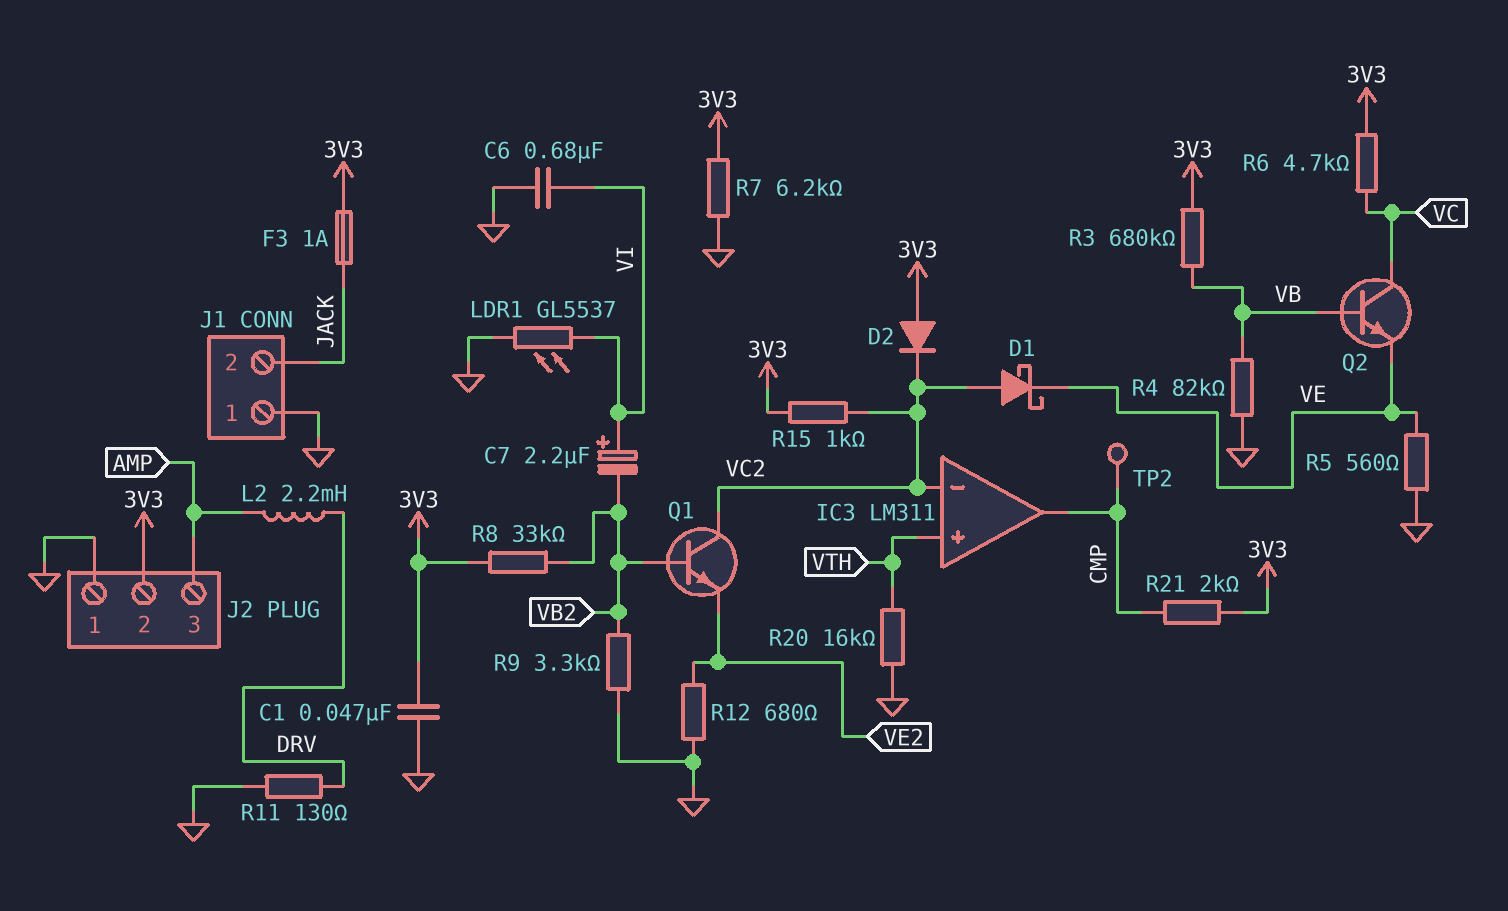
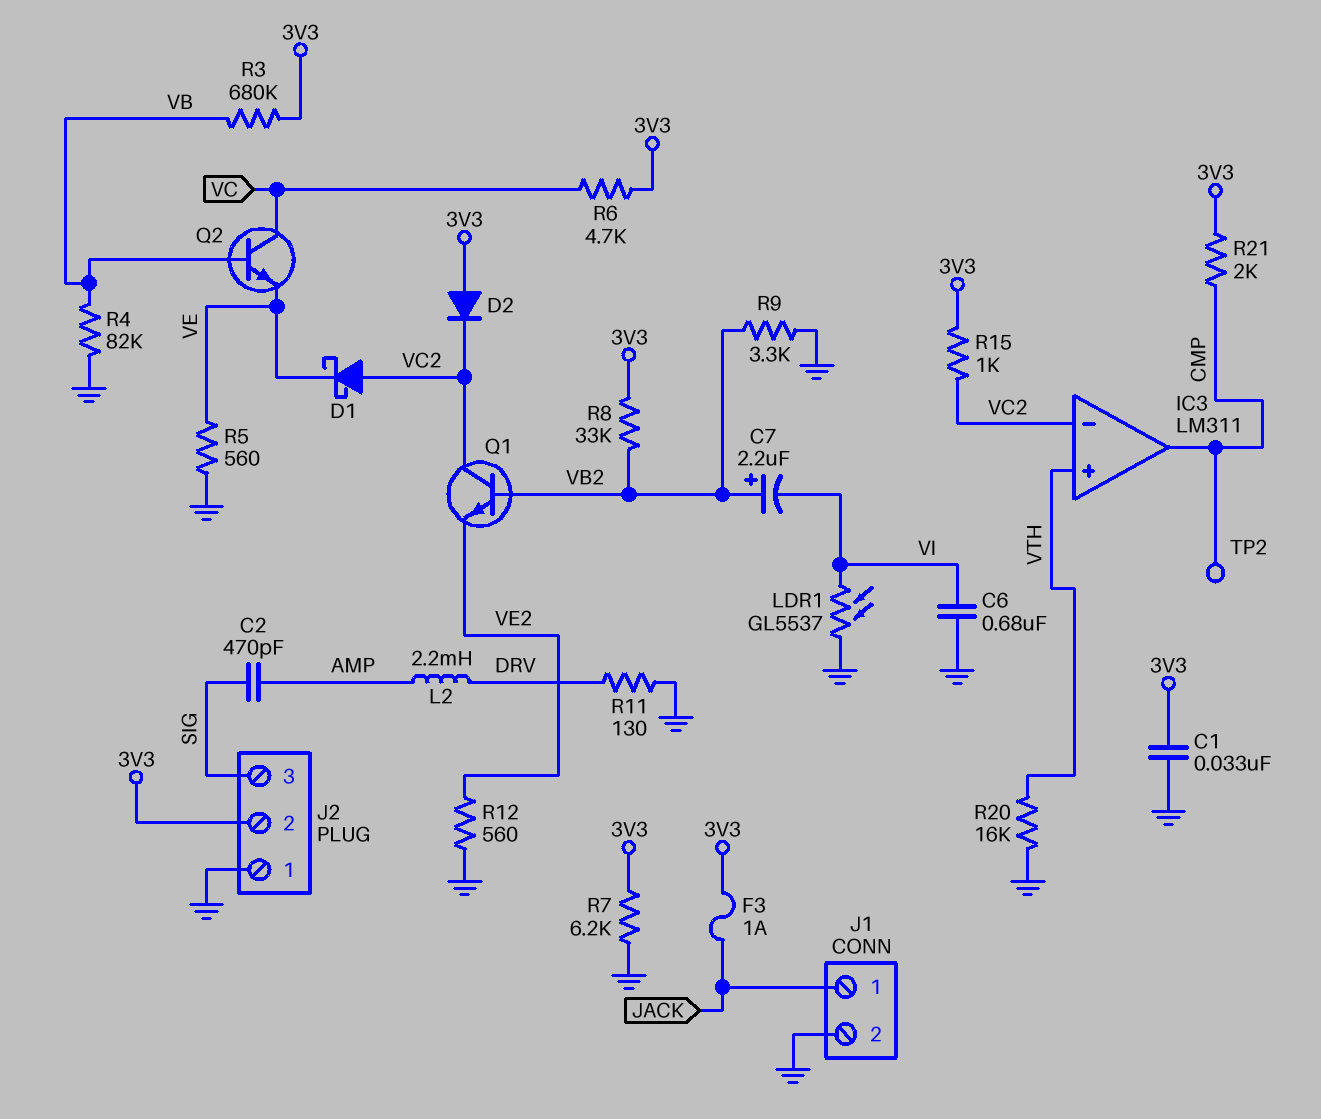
C1: 47nF (3V3, GND) -> 33nF (3V3, GND)
C2: none -> 470pF (AMP, SIG)
C7: 2.2uF (plus VI, minus VB2) -> 2.2uF (plus VB2, minus VI)
J1 pin 1: GND -> JACK
J1 pin 2: JACK -> GND
J2 pin 3: AMP -> SIG
R12: 680 (GND, VE2) -> 560 (GND, VE2)

